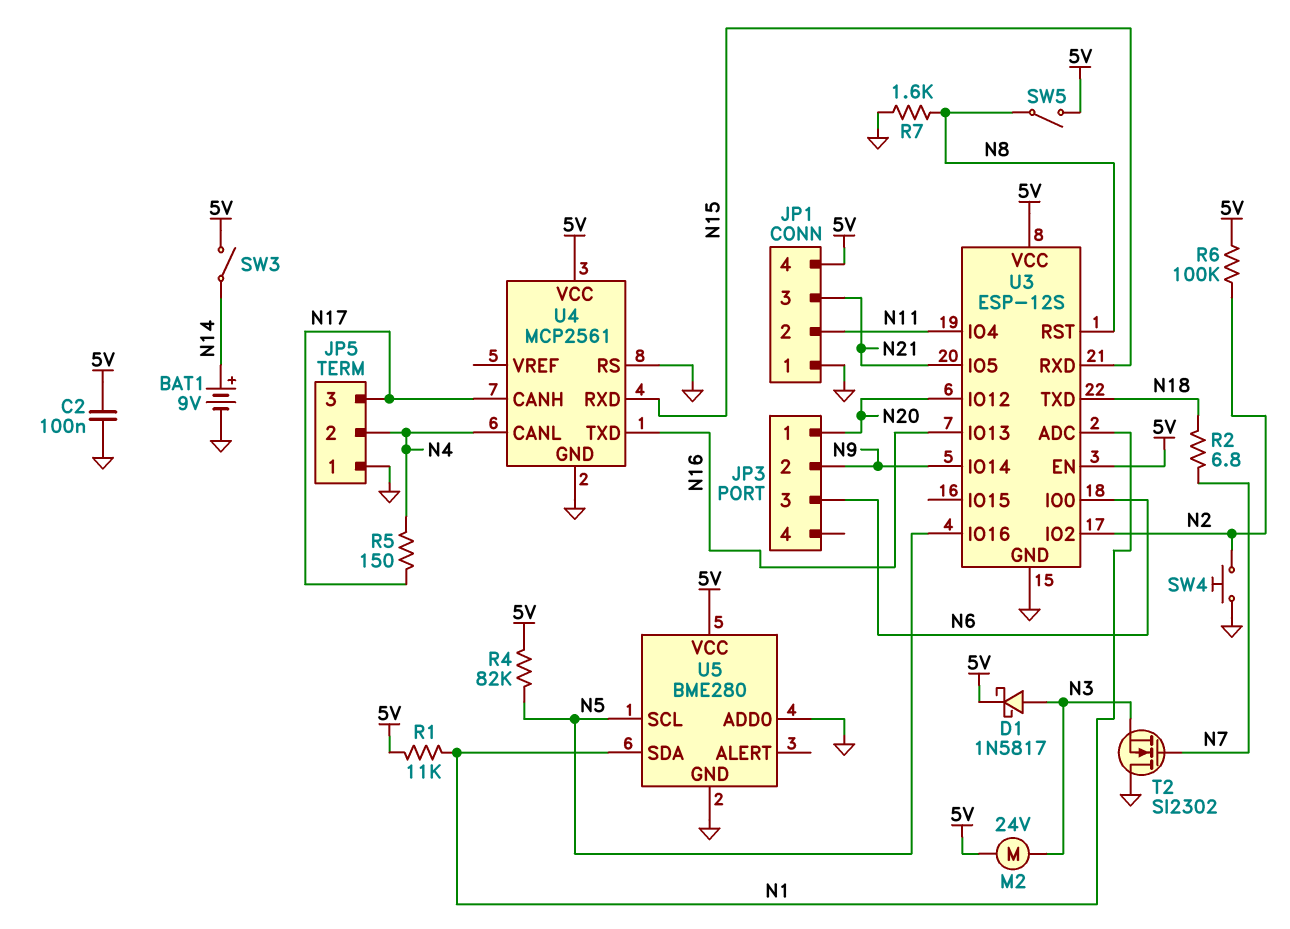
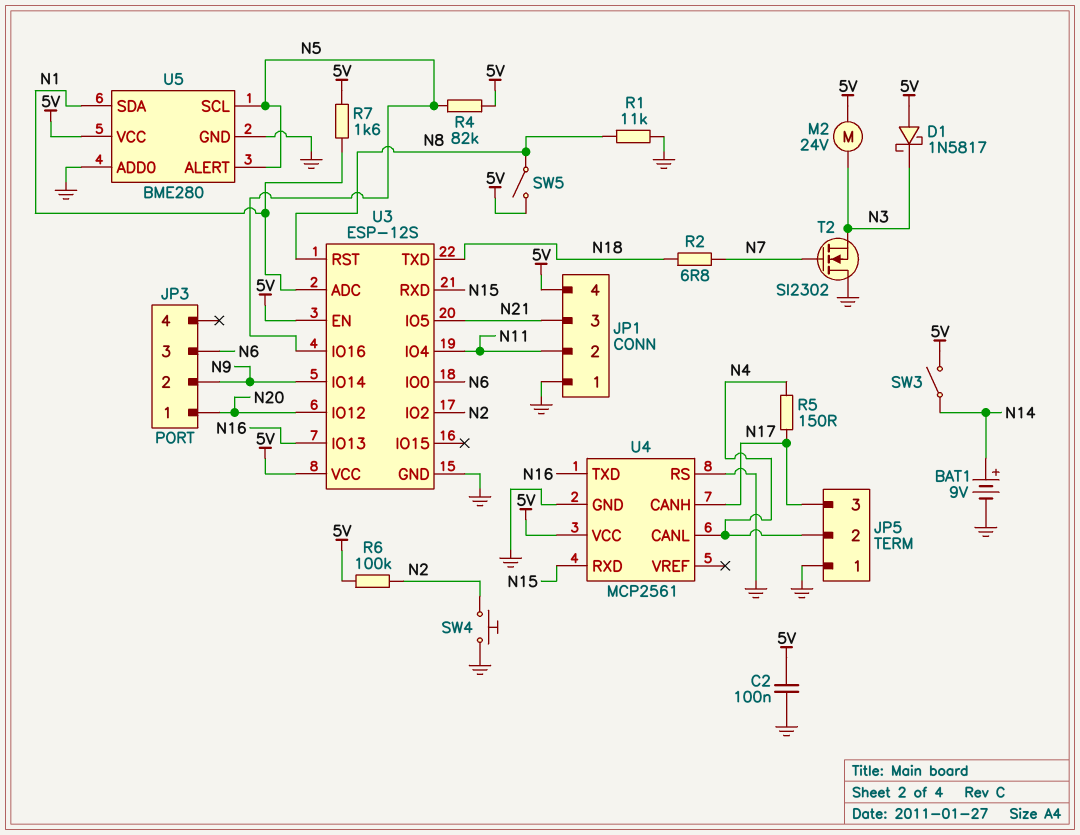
D1: schottky 1N5817 (A N3, K 5V) -> schottky 1N5817 (A 5V, K N3)
R1: 11k (5V, N1) -> 11k (GND, N8)
R7: 1.6k (GND, N8) -> 1.6k (5V, N1)
U5 pin ALERT: none -> N5

